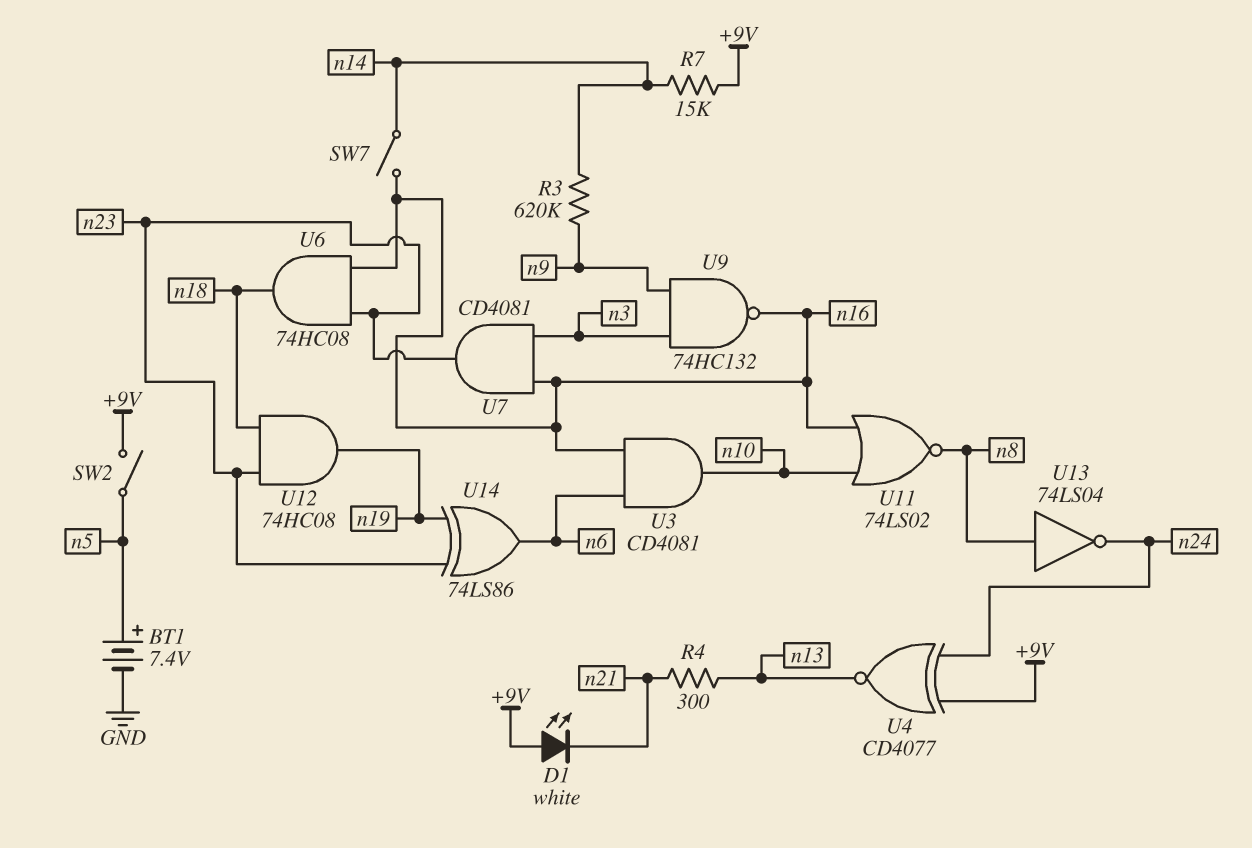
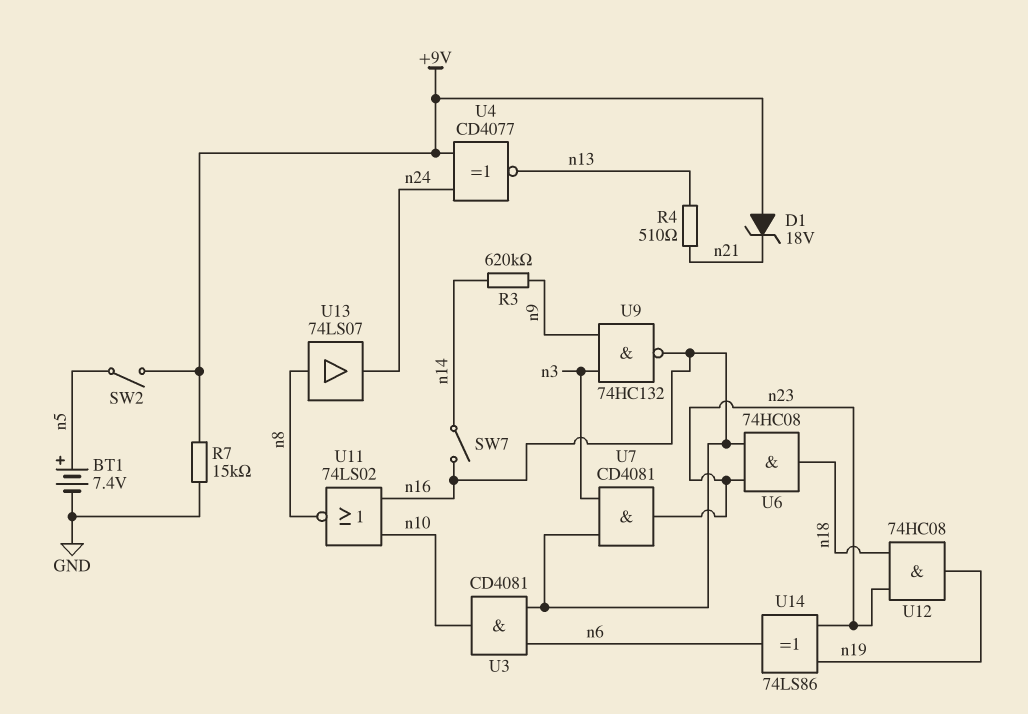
D1: LED white (A +9V, K n21) -> zener 18V (A +9V, K n21)
R4: 300 (n13, n21) -> 510 (n13, n21)
R7: 15k (+9V, n14) -> 15k (+9V, GND)
U13: NOT 74LS04 (in n8, out n24) -> buffer 74LS07 (in n8, out n24)

